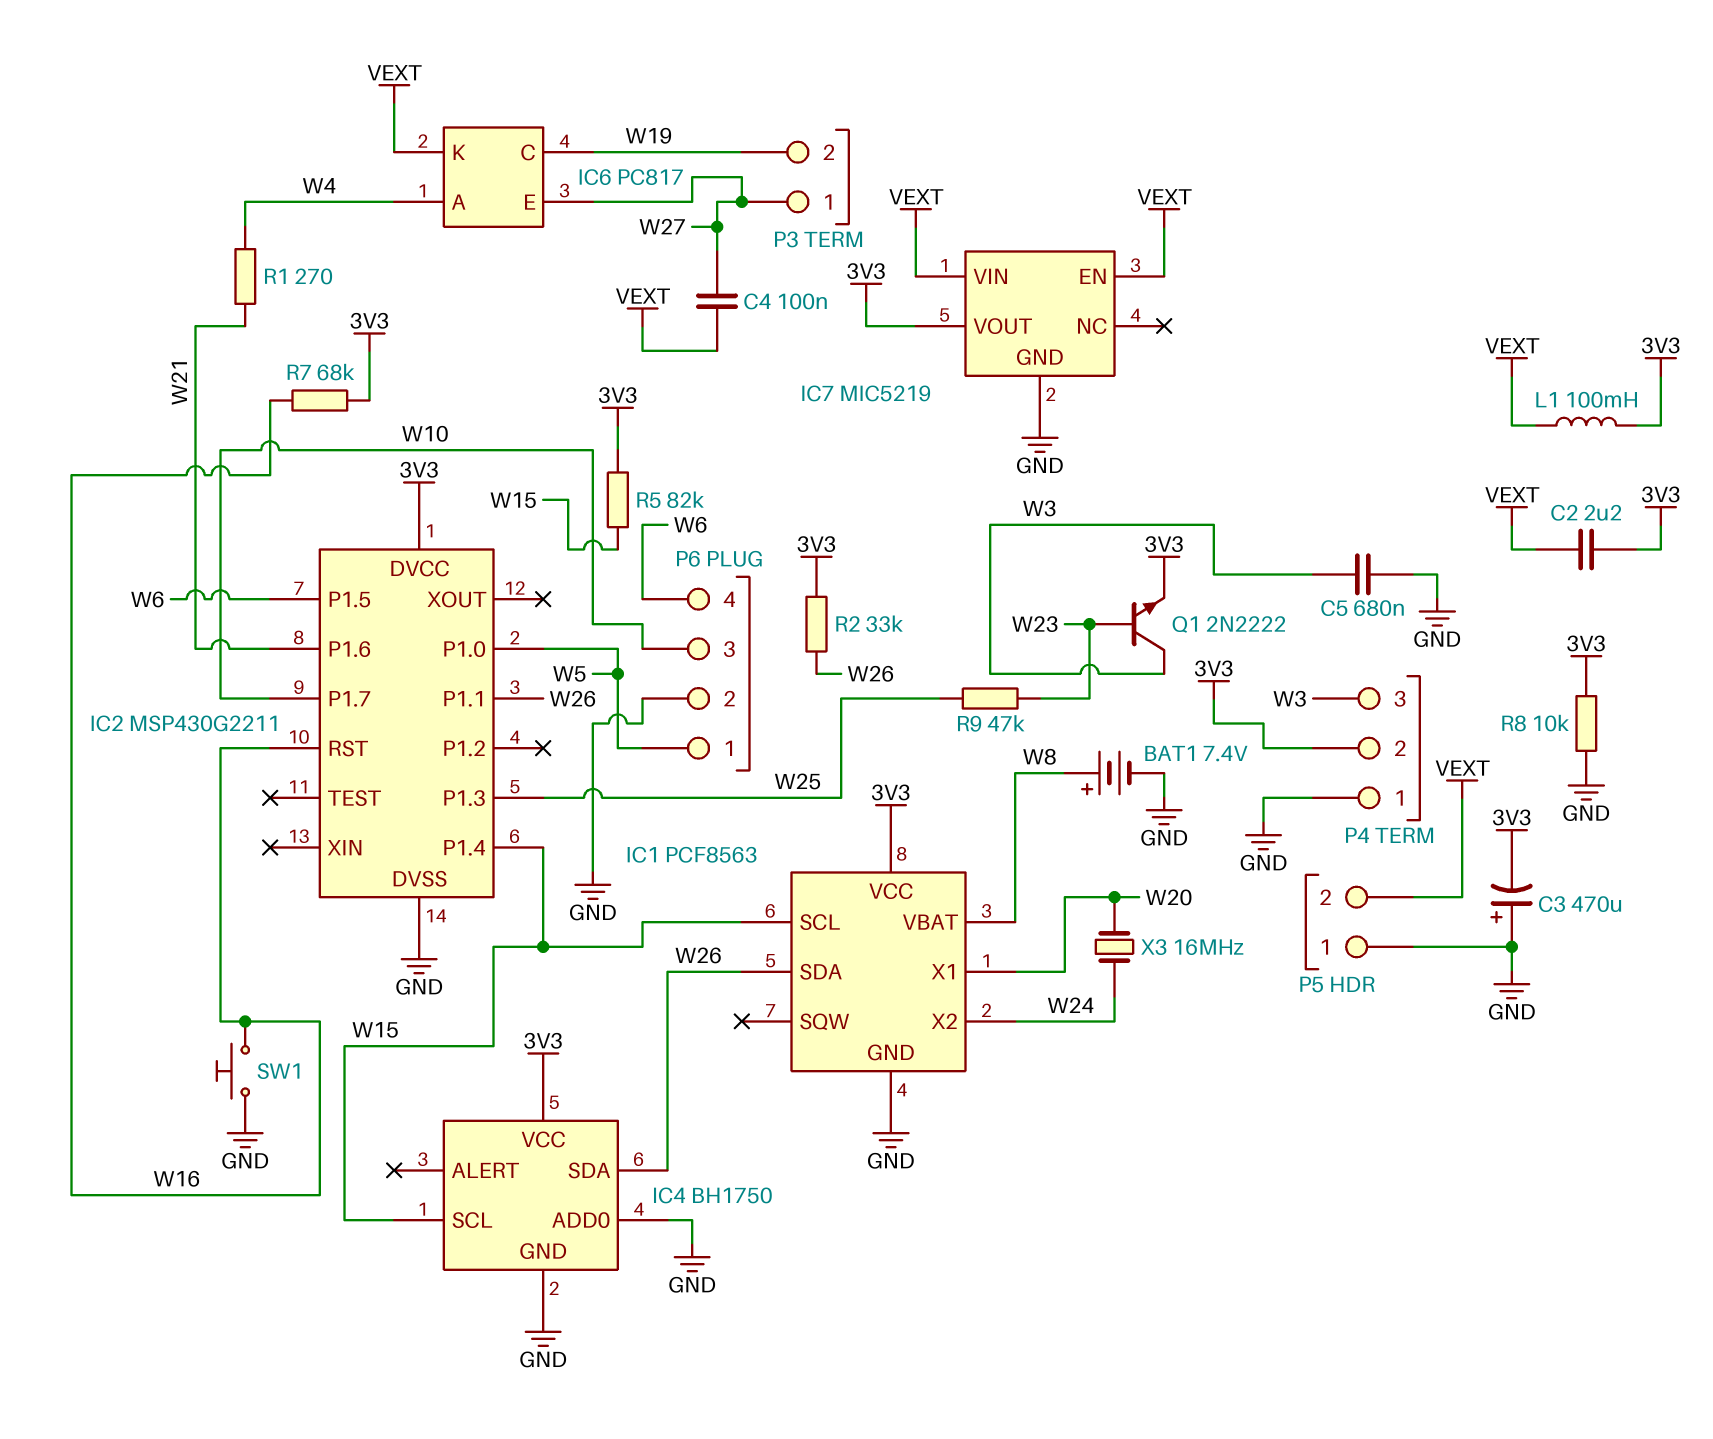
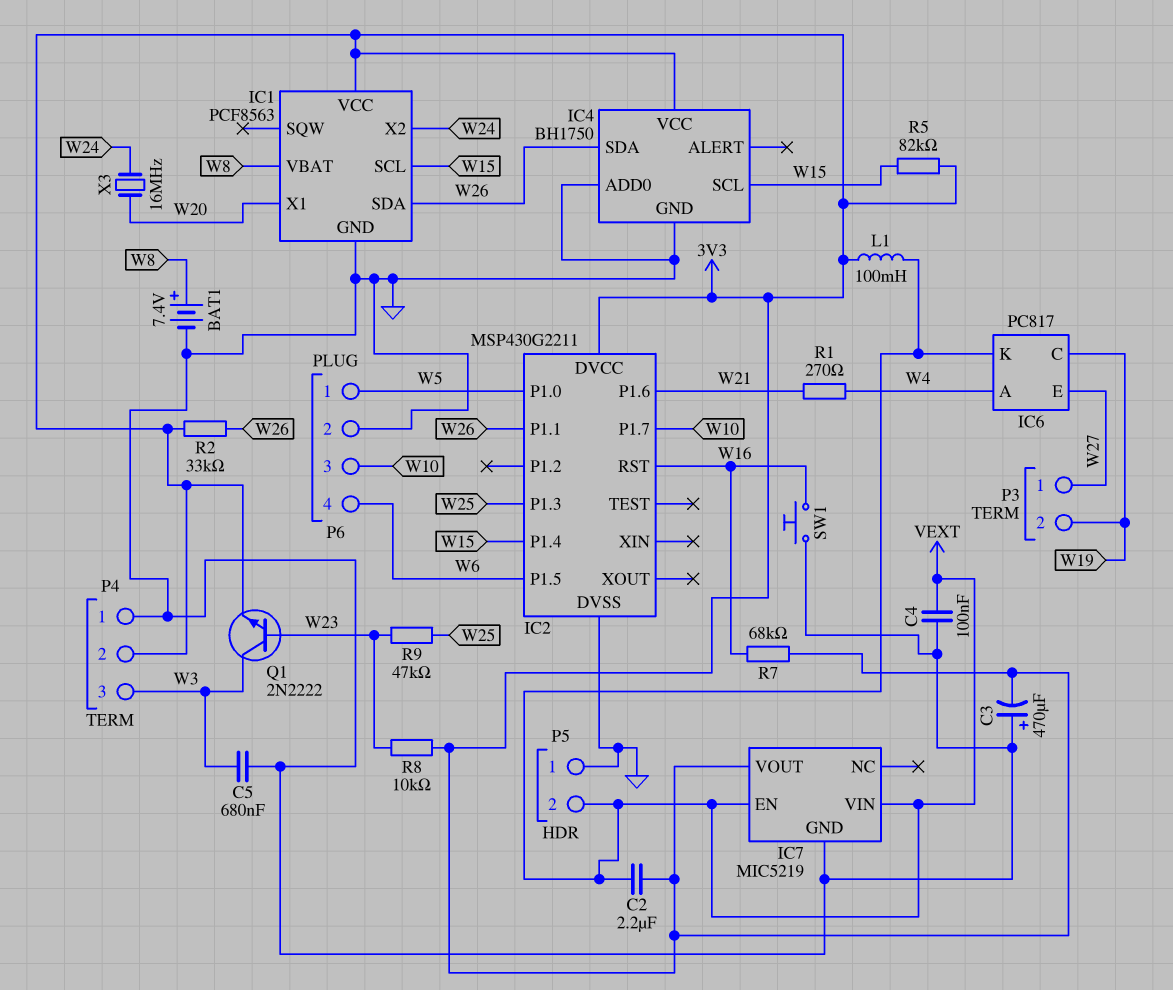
C4: 100nF (VEXT, W27) -> 100nF (GND, VEXT)
R8: 10k (3V3, GND) -> 10k (3V3, W23)

